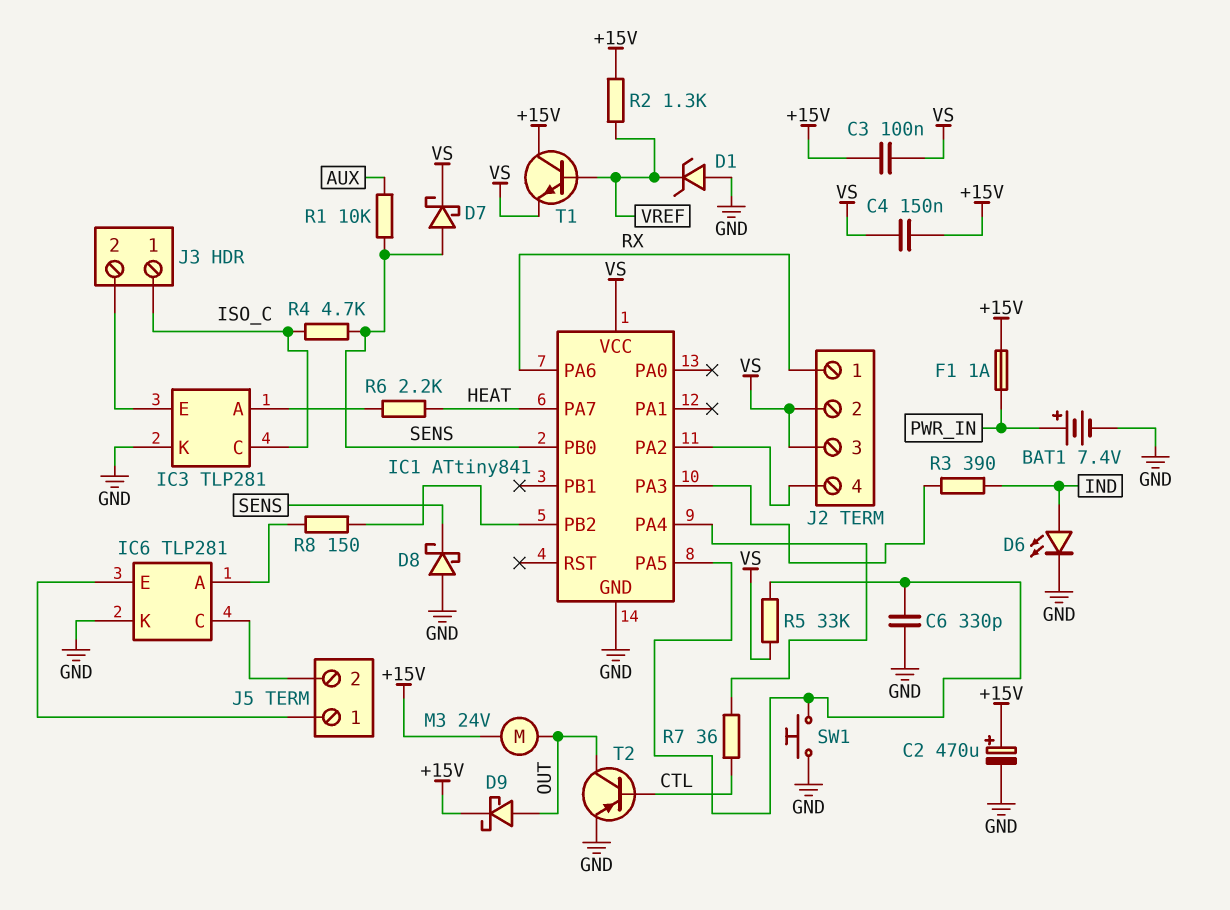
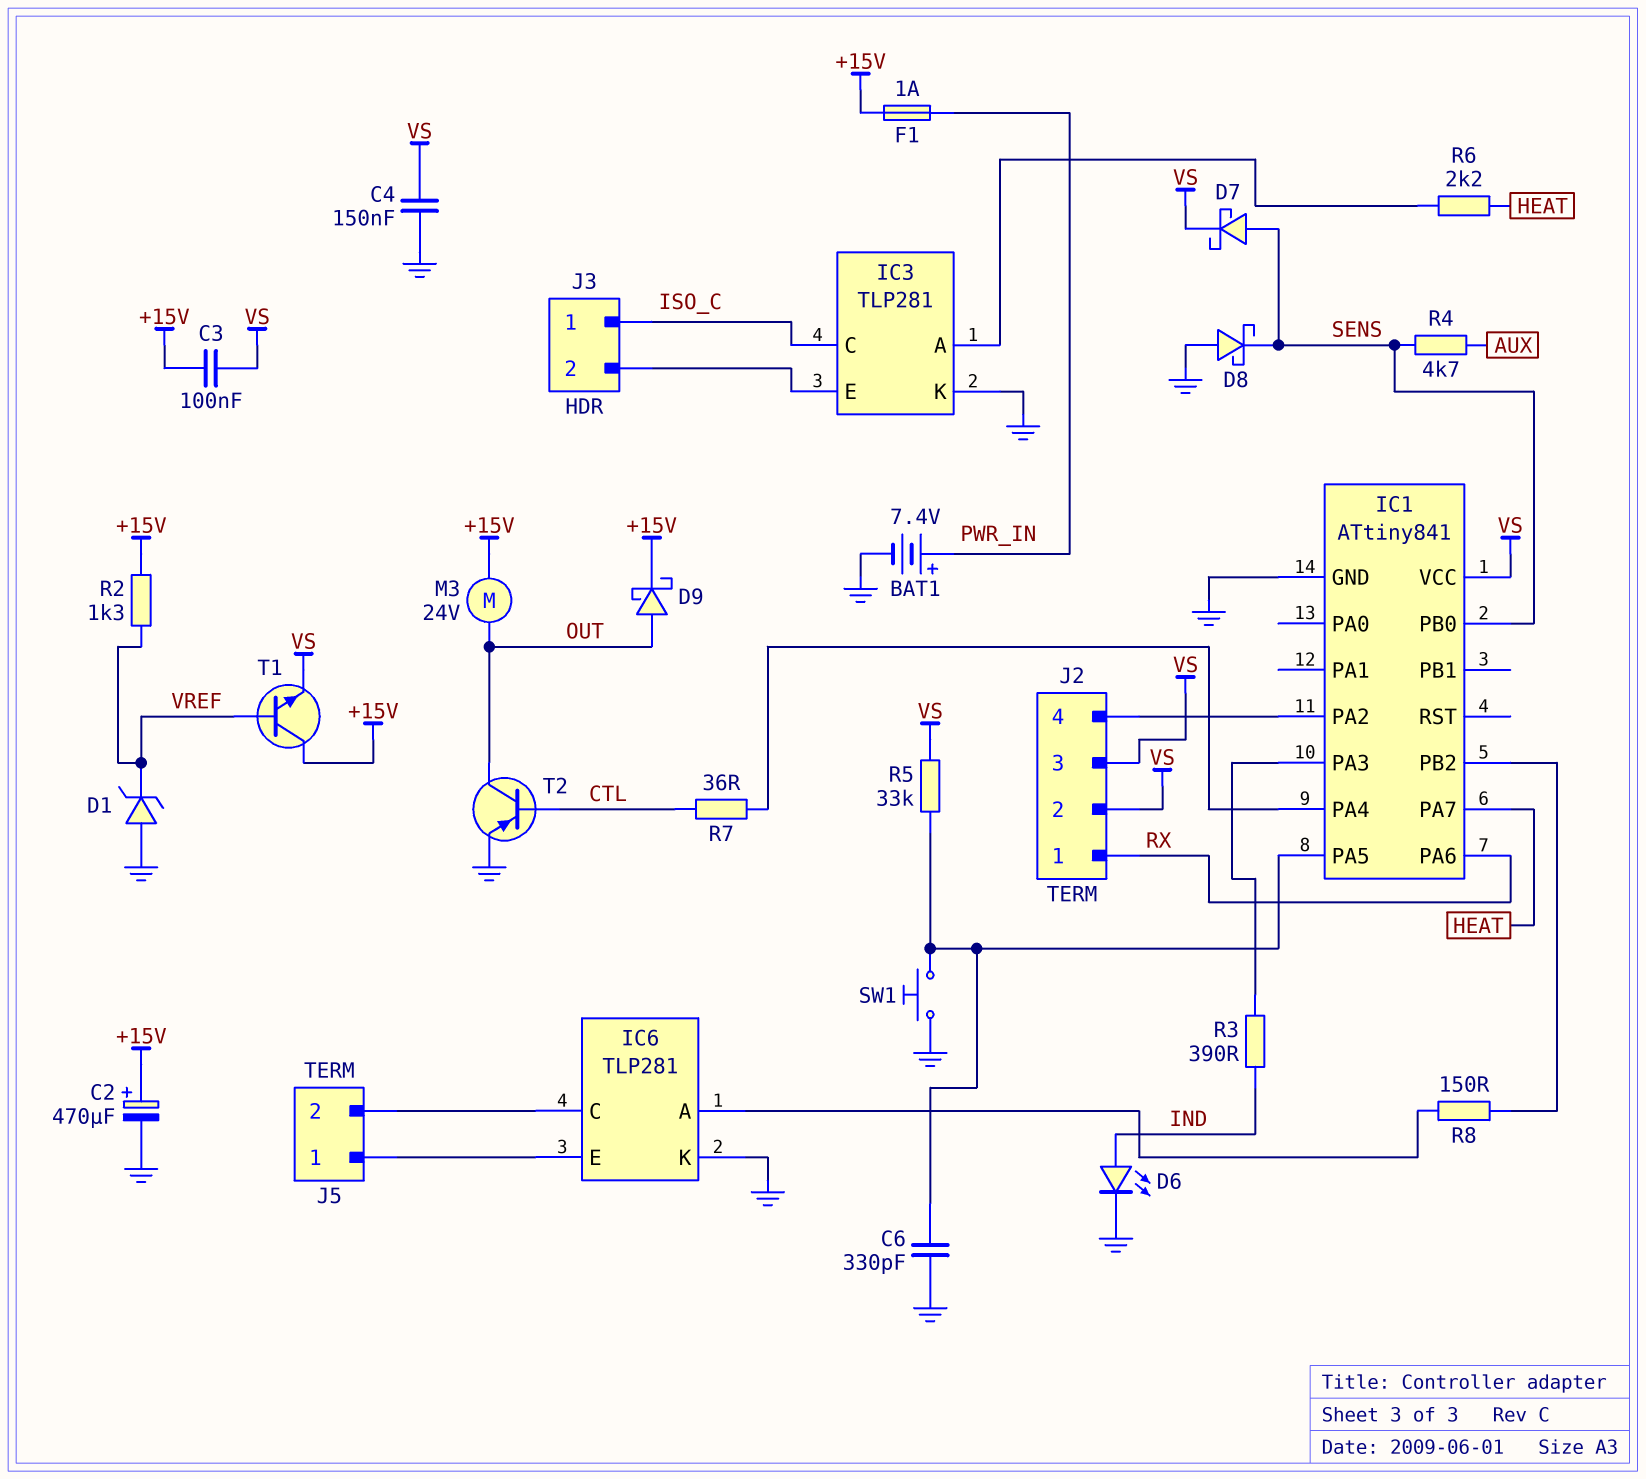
C4: 150nF (+15V, VS) -> 150nF (GND, VS)
R1: 10k (AUX, SENS) -> none
R4: 4.7k (ISO_C, SENS) -> 4.7k (AUX, SENS)

